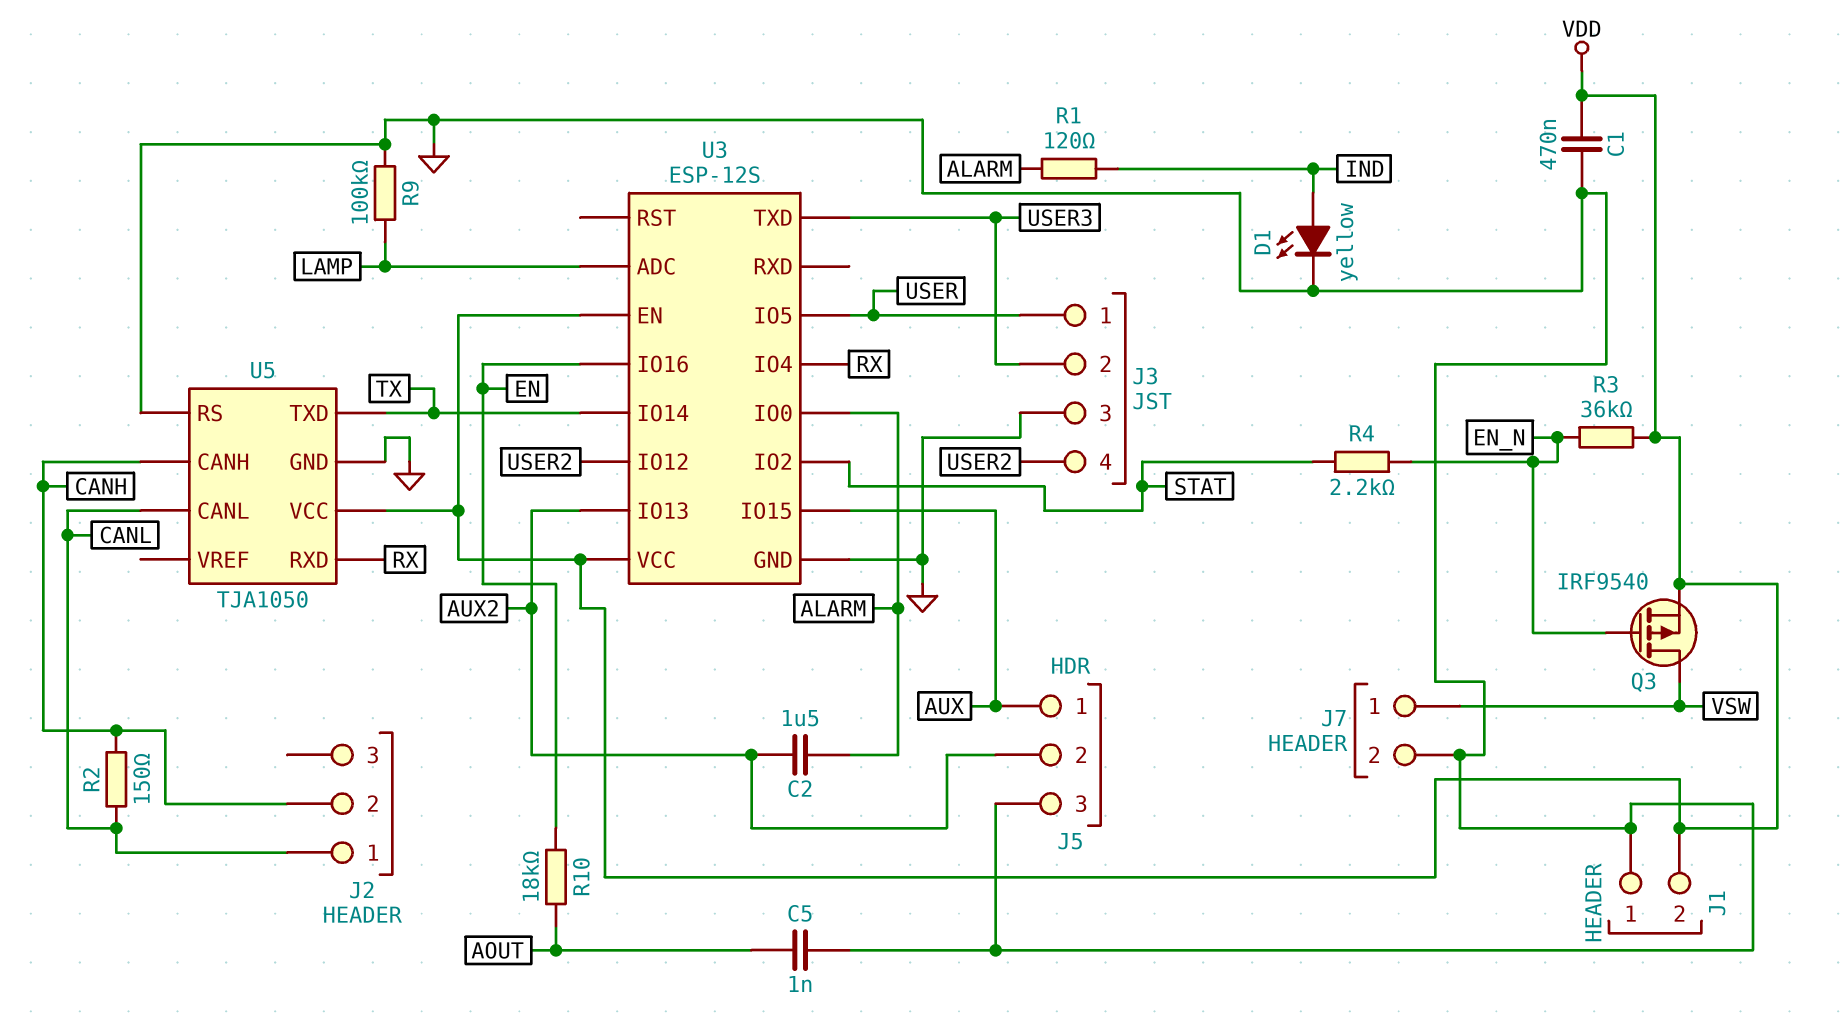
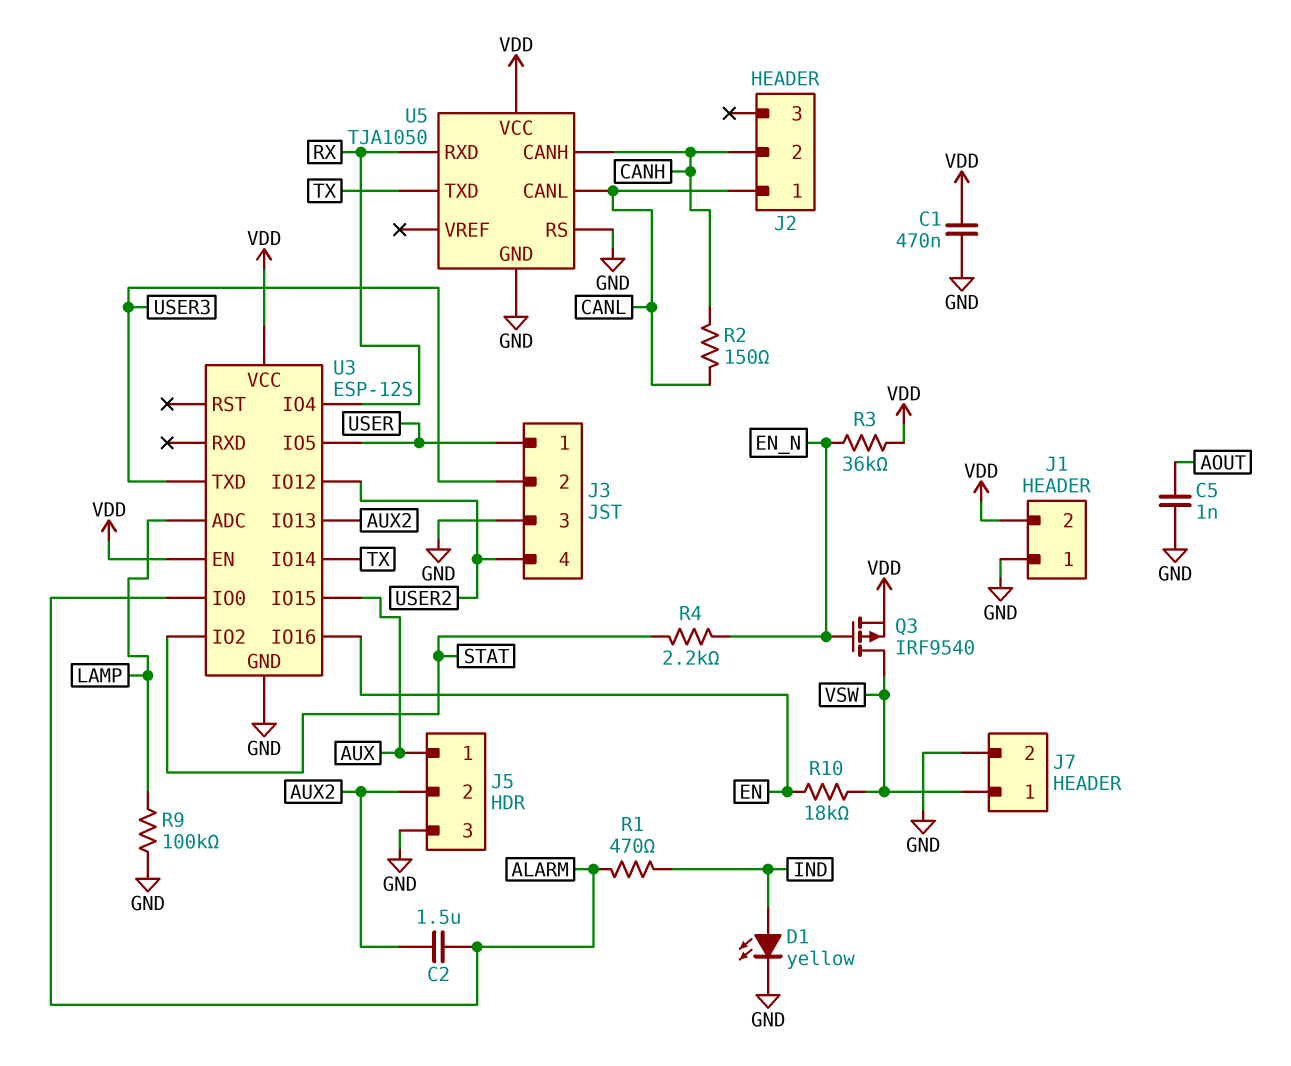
R1: 120 (ALARM, IND) -> 470 (ALARM, IND)
R10: 18k (AOUT, EN) -> 18k (EN, VSW)

